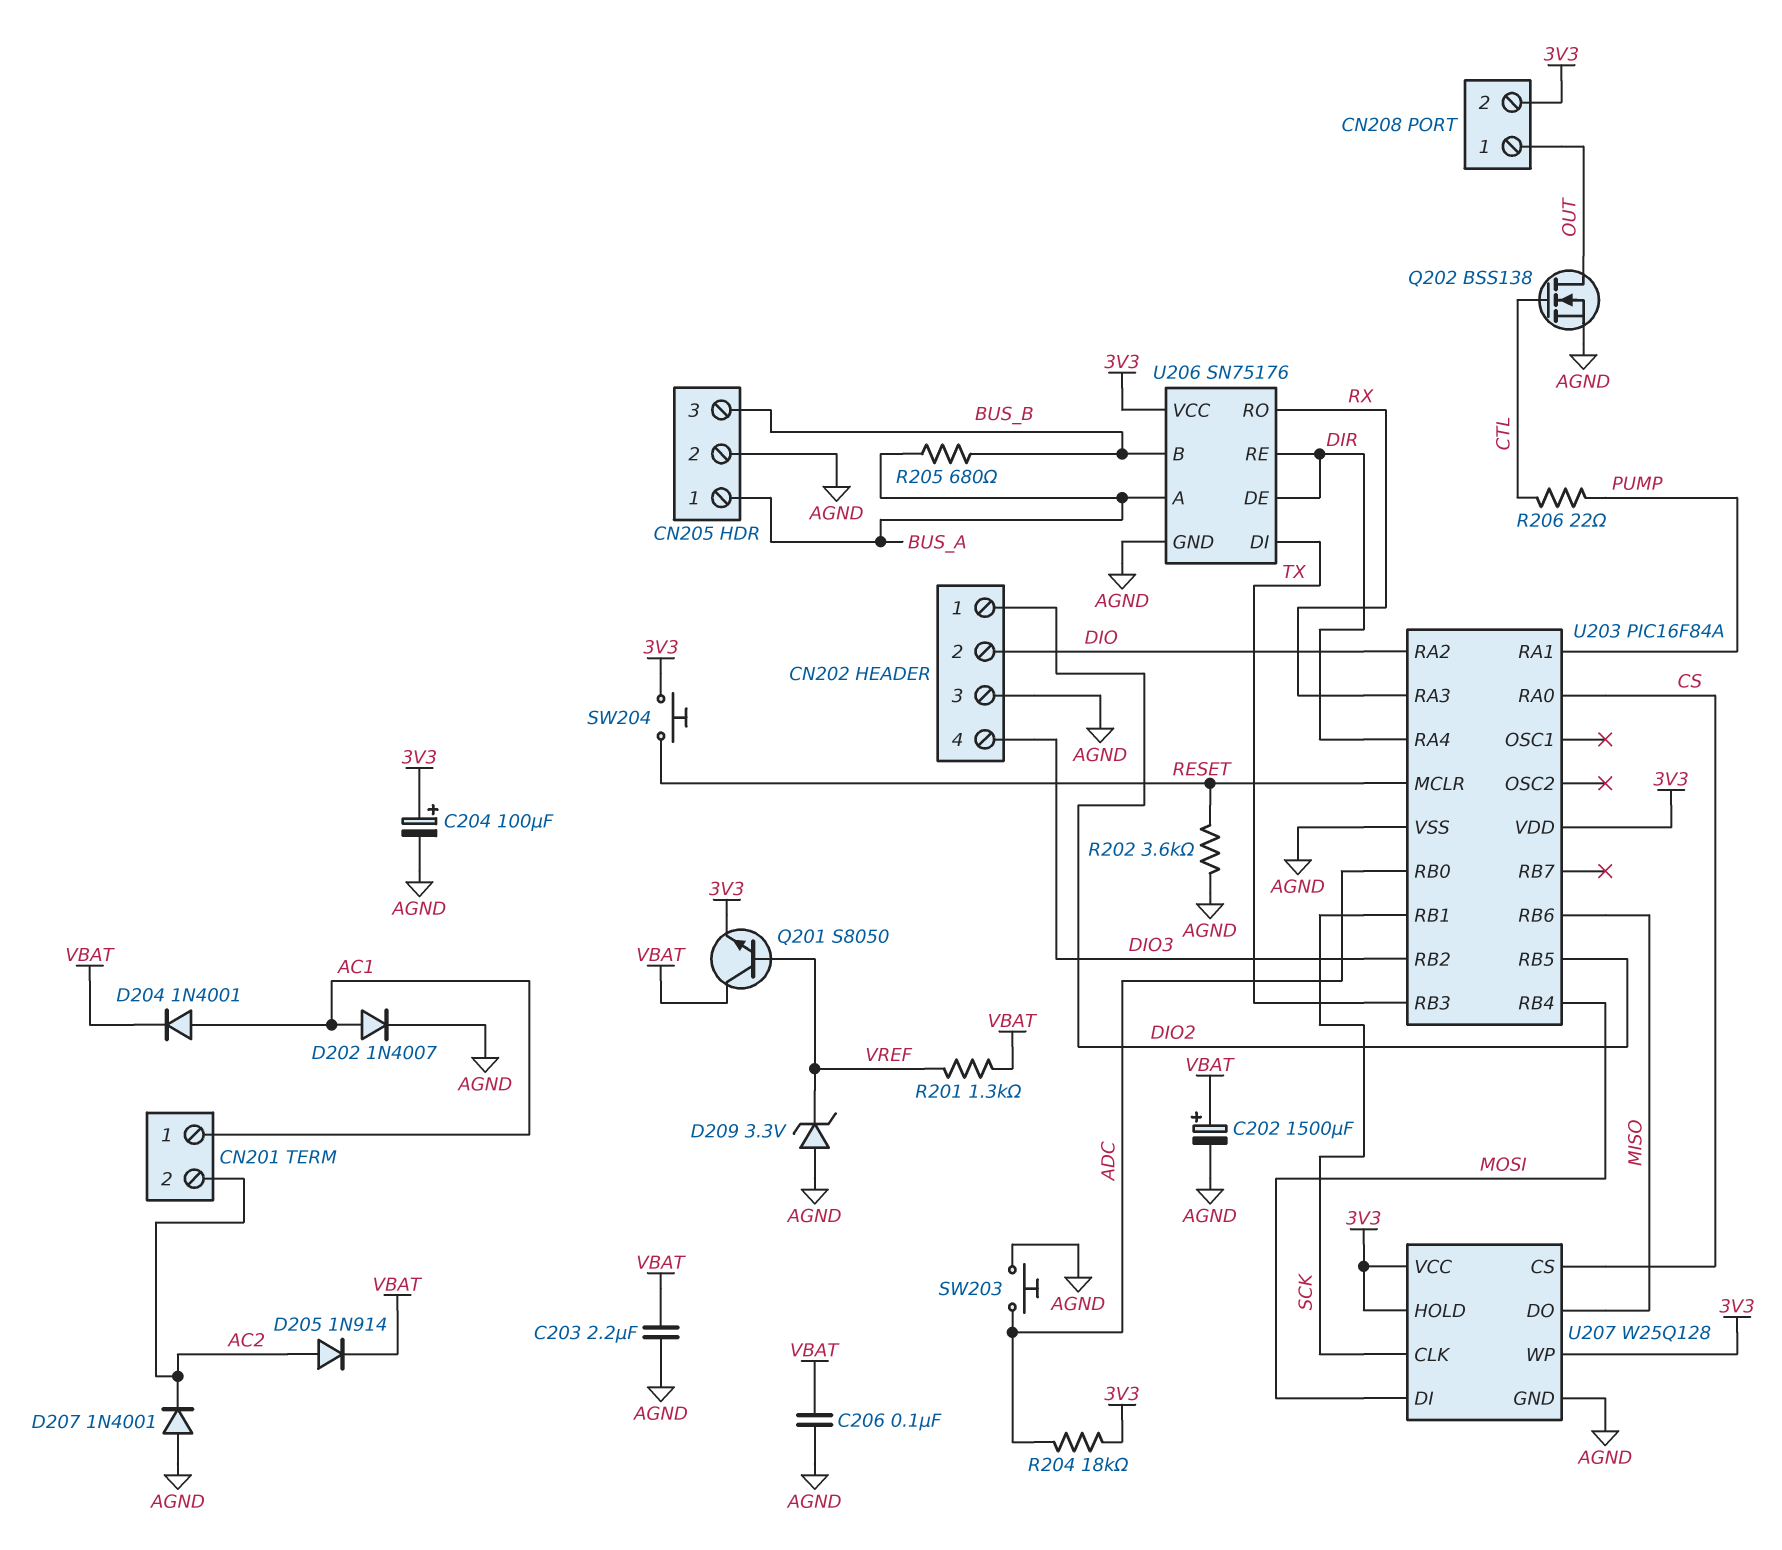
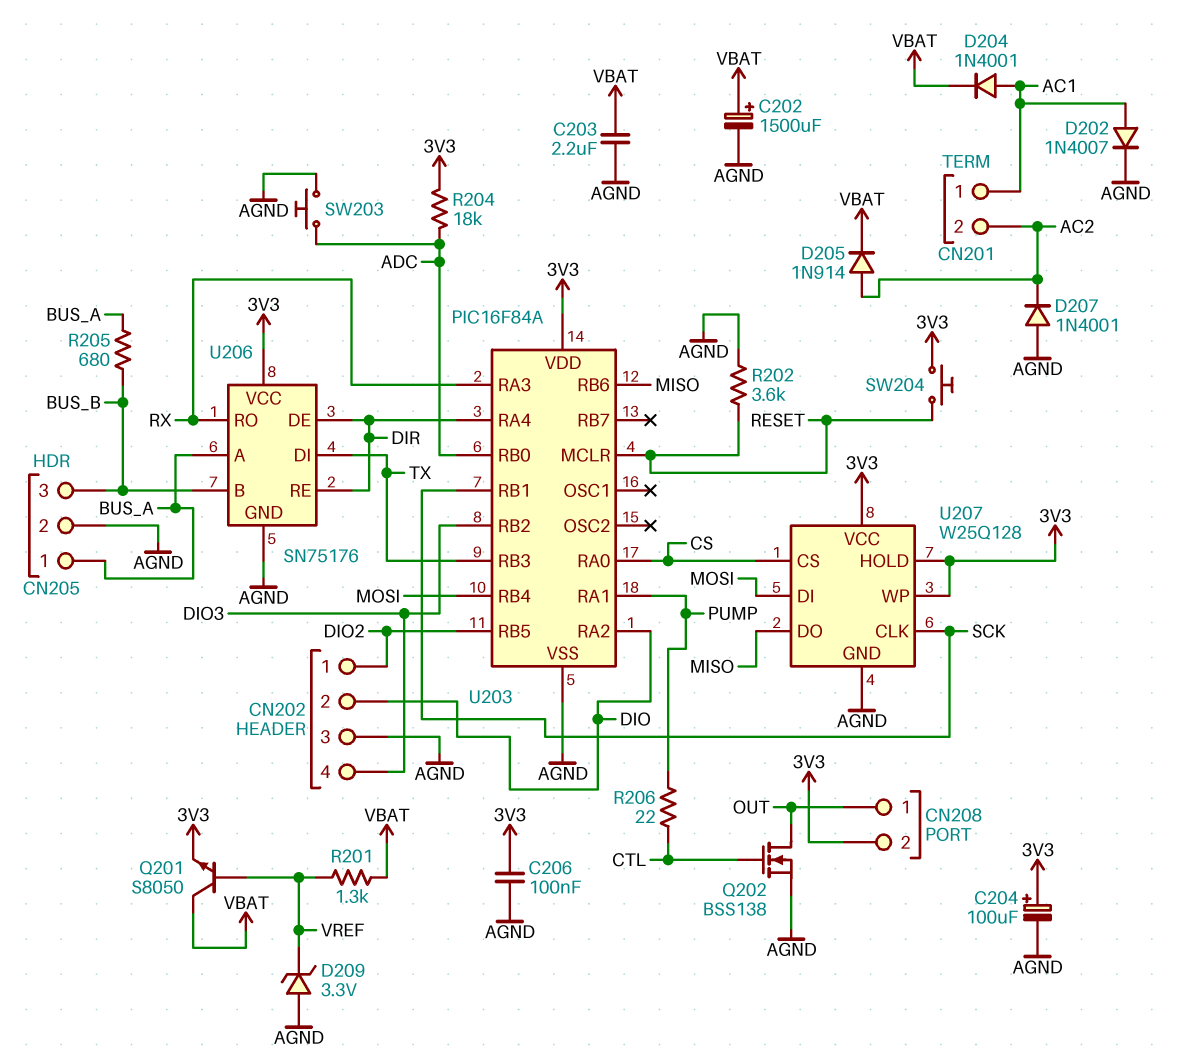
C206: 100nF (AGND, VBAT) -> 100nF (3V3, AGND)

